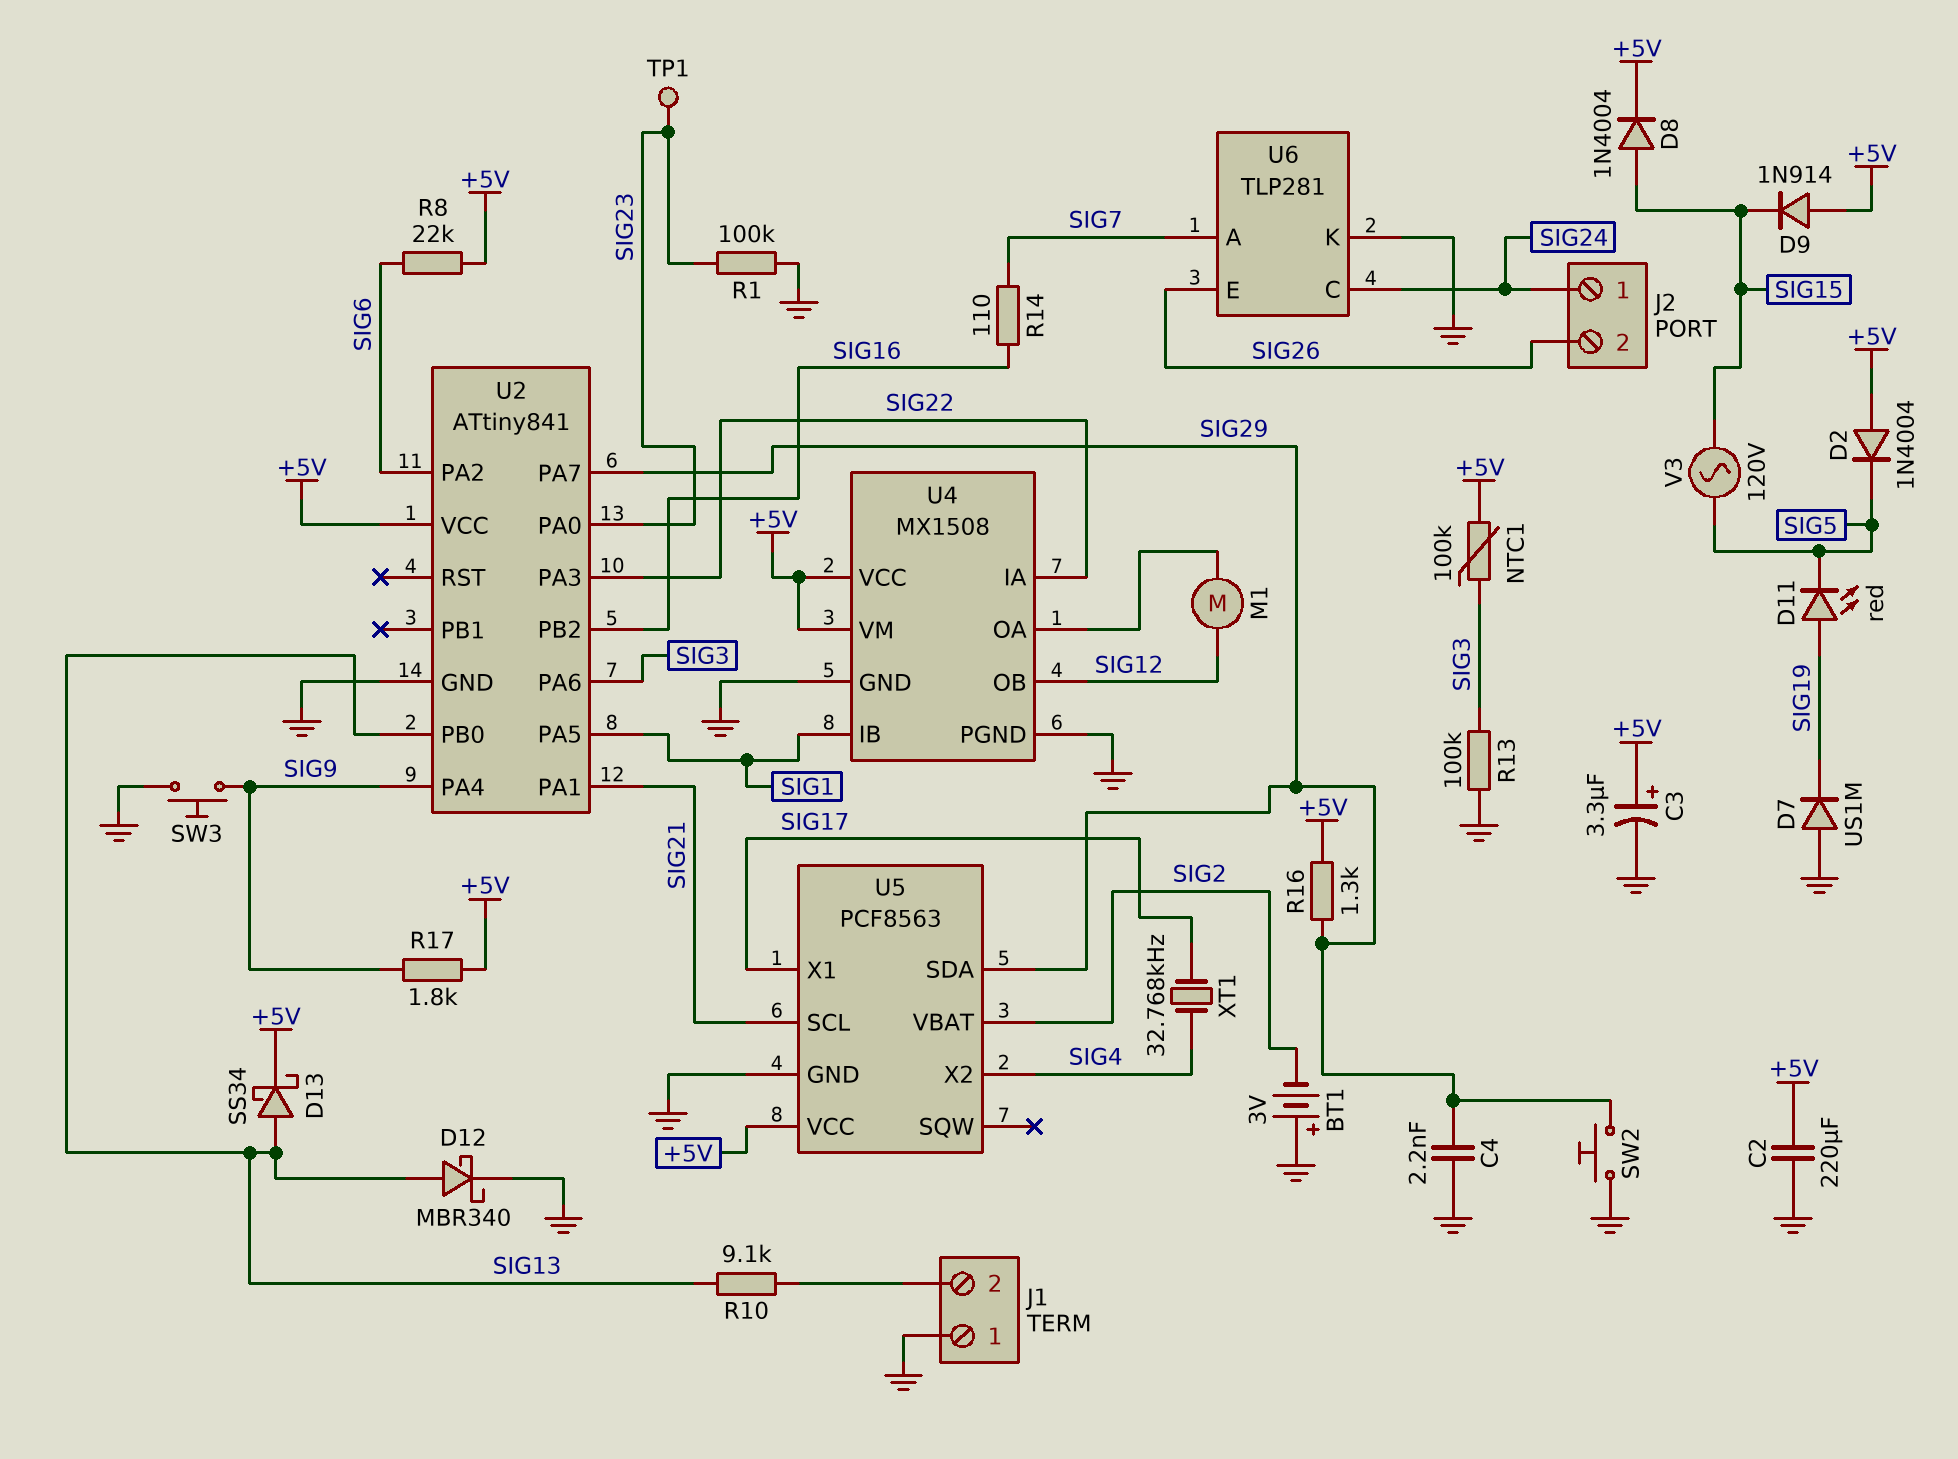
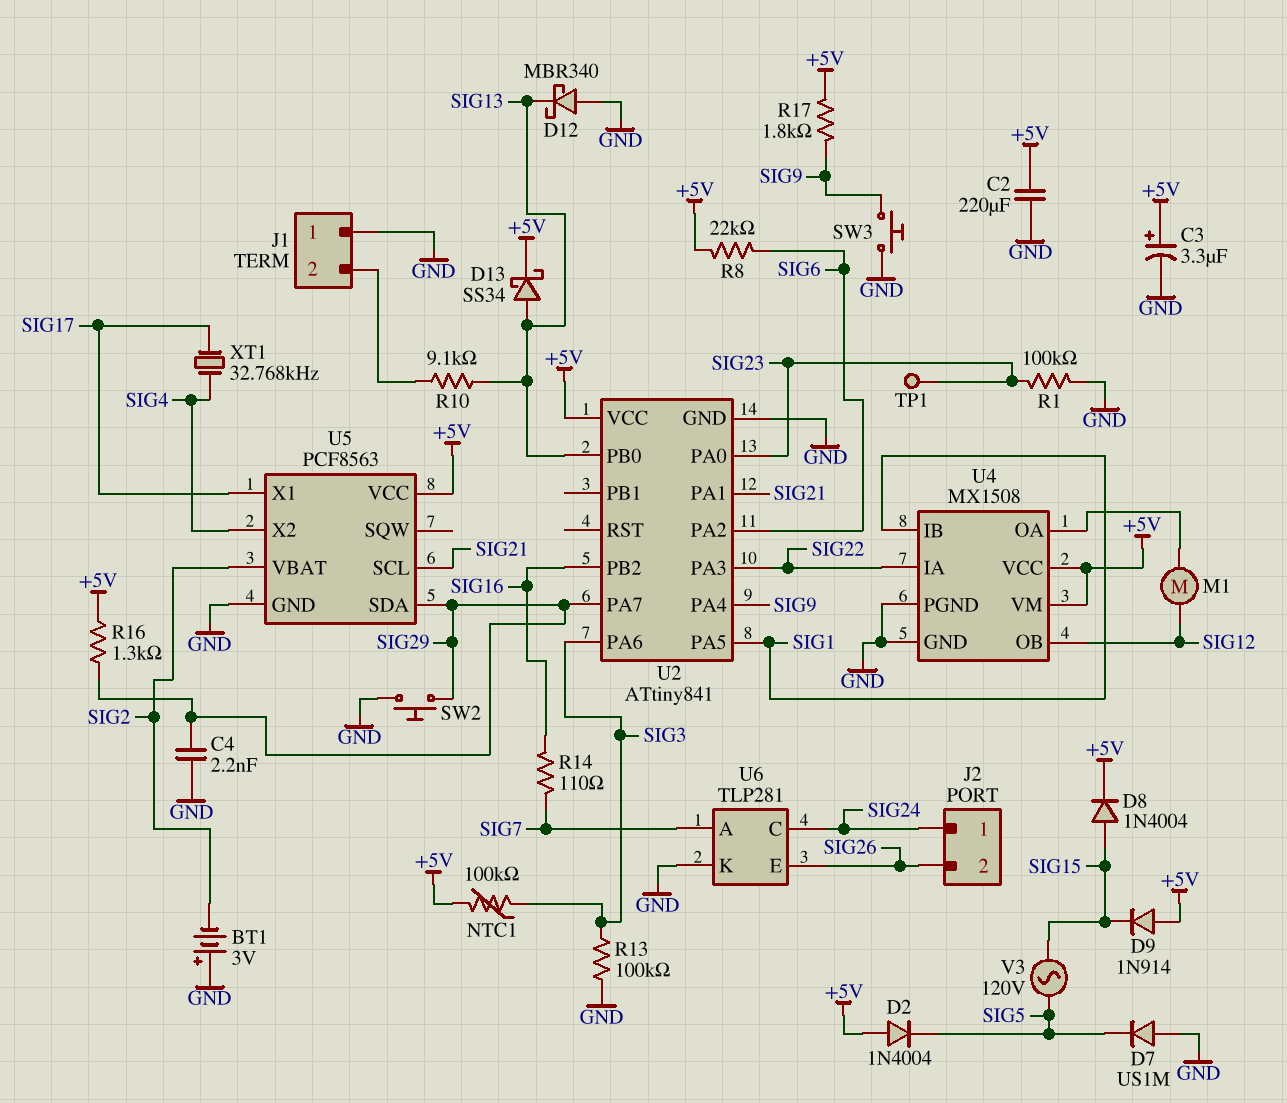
D7: diode US1M (A GND, K SIG19) -> diode US1M (A GND, K SIG5)
D11: LED red (A SIG19, K SIG5) -> none
D12: schottky MBR340 (A SIG13, K GND) -> schottky MBR340 (A GND, K SIG13)

